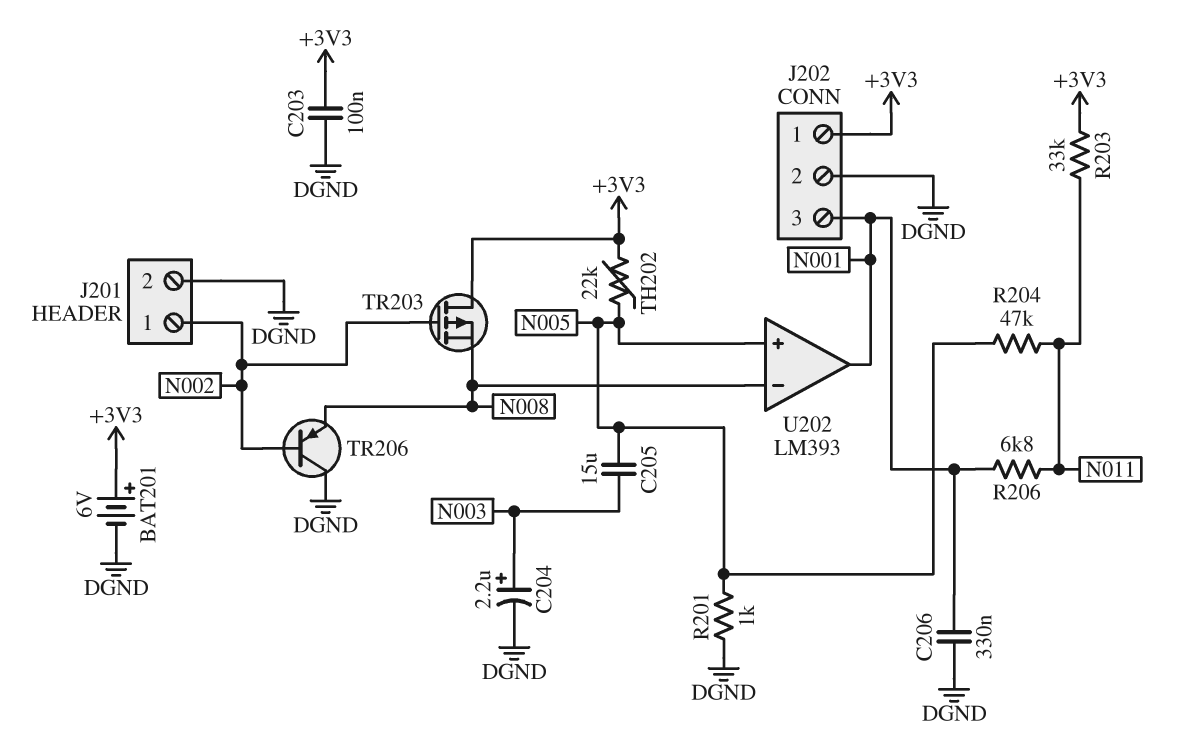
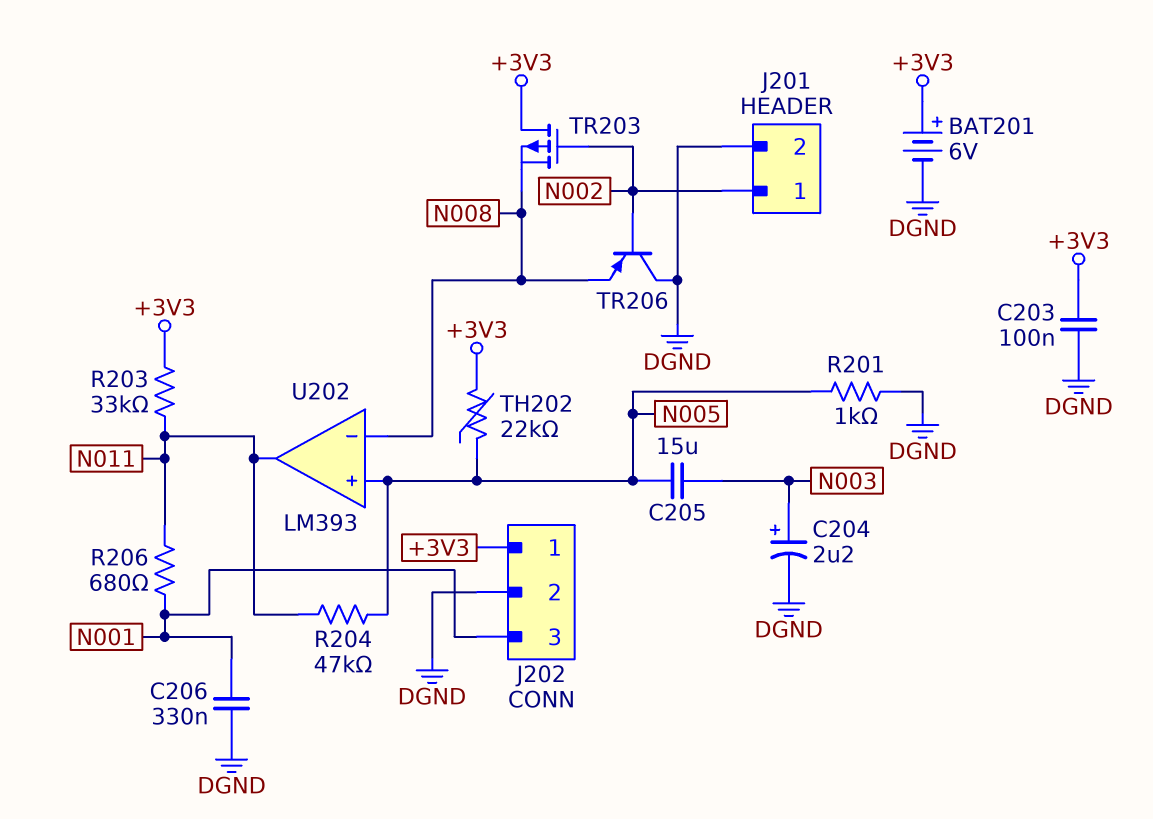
R206: 6.8k (N001, N011) -> 680 (N001, N011)
U202 pin out: N001 -> N011

